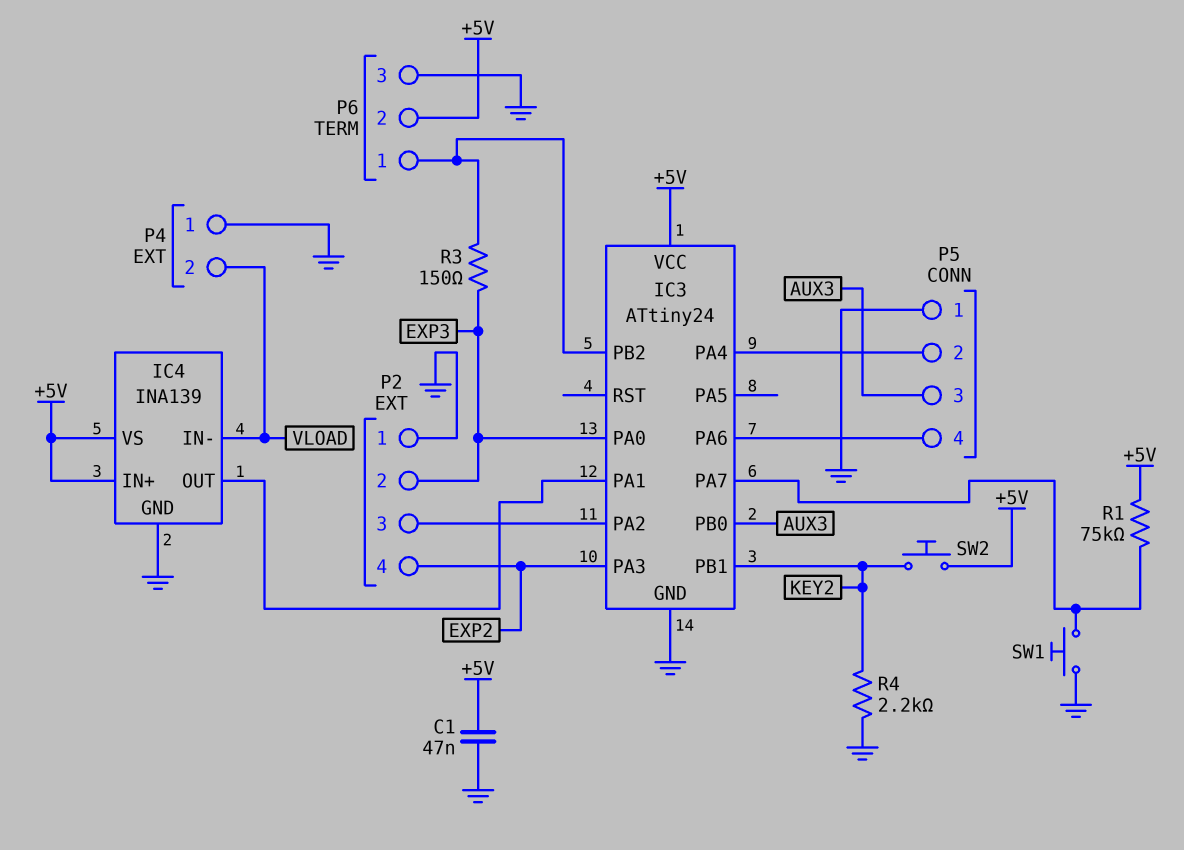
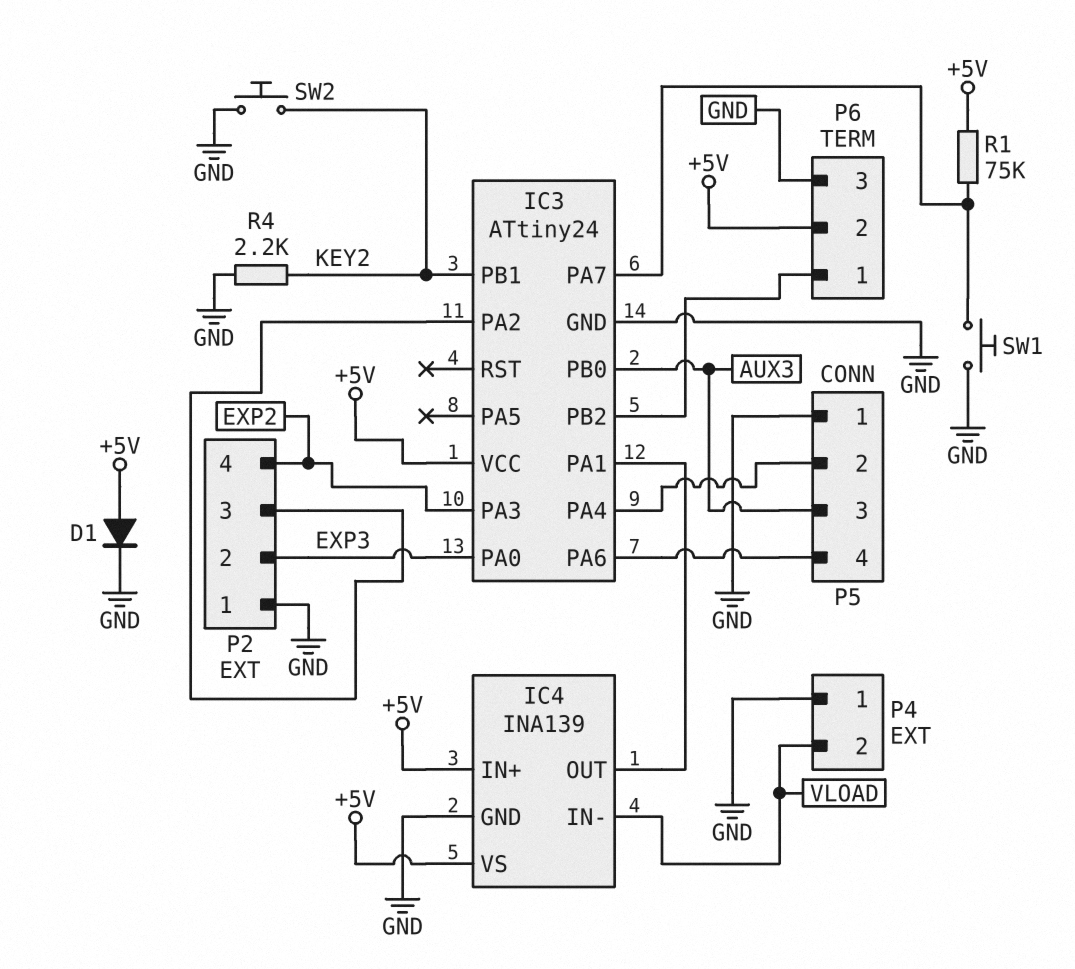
C1: 47nF (+5V, GND) -> none
D1: none -> diode (A +5V, K GND)
R3: 150 (EXP3, IC3/PB2) -> none
SW2: button (+5V, KEY2) -> button (GND, KEY2)

